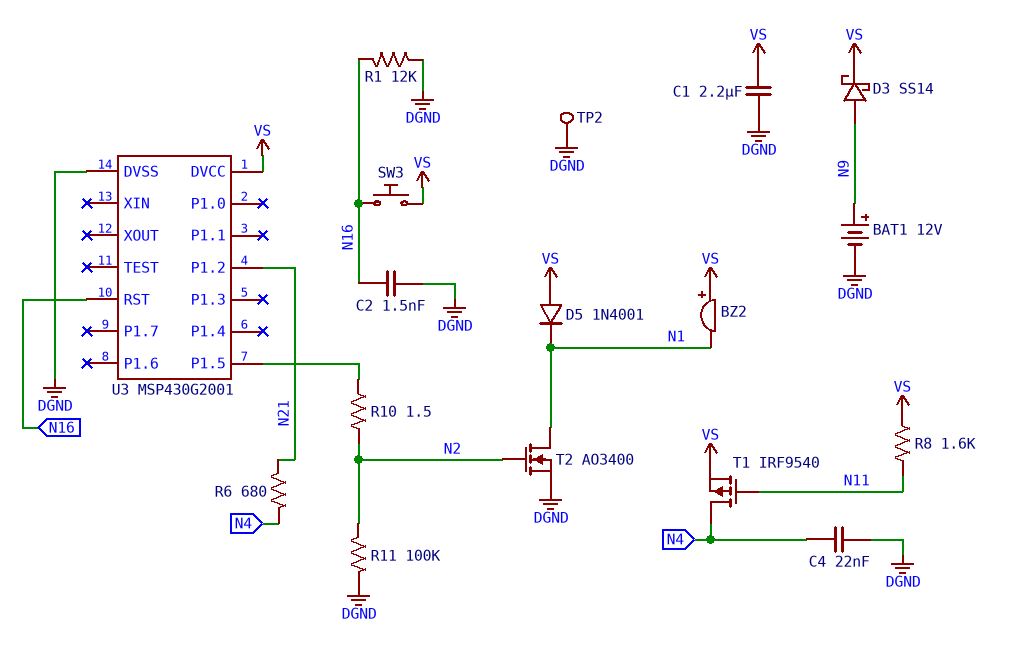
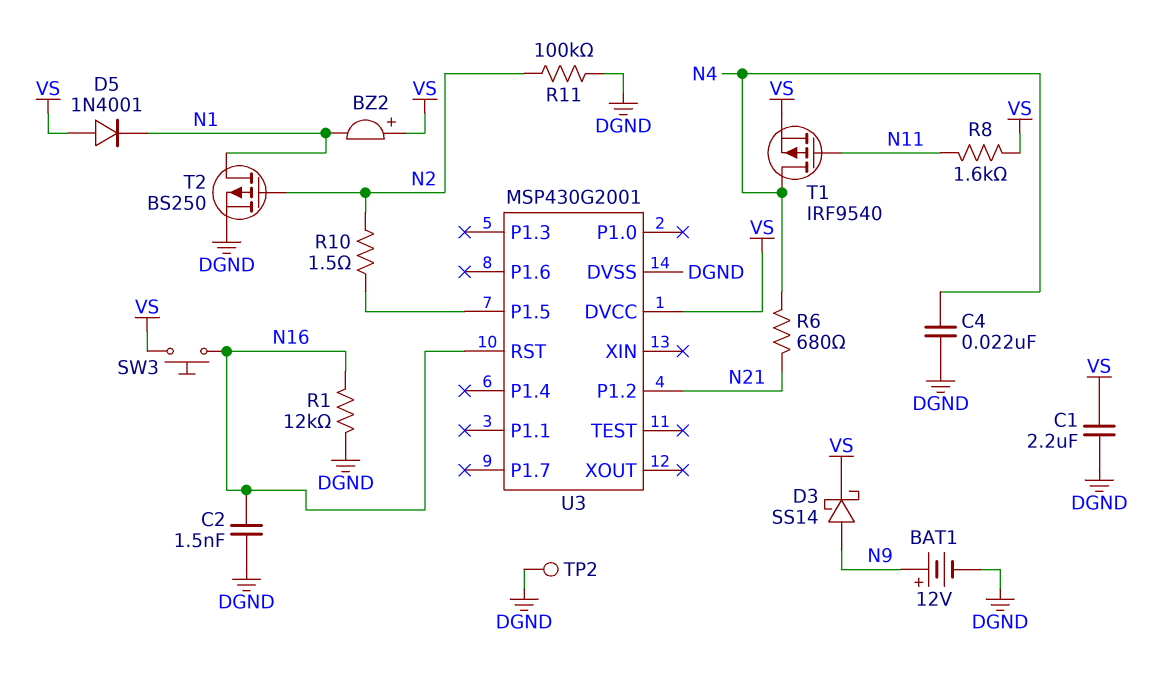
T2: NMOS AO3400 (G N2, D N1, S DGND) -> PMOS BS250 (G N2, D N1, S DGND)

